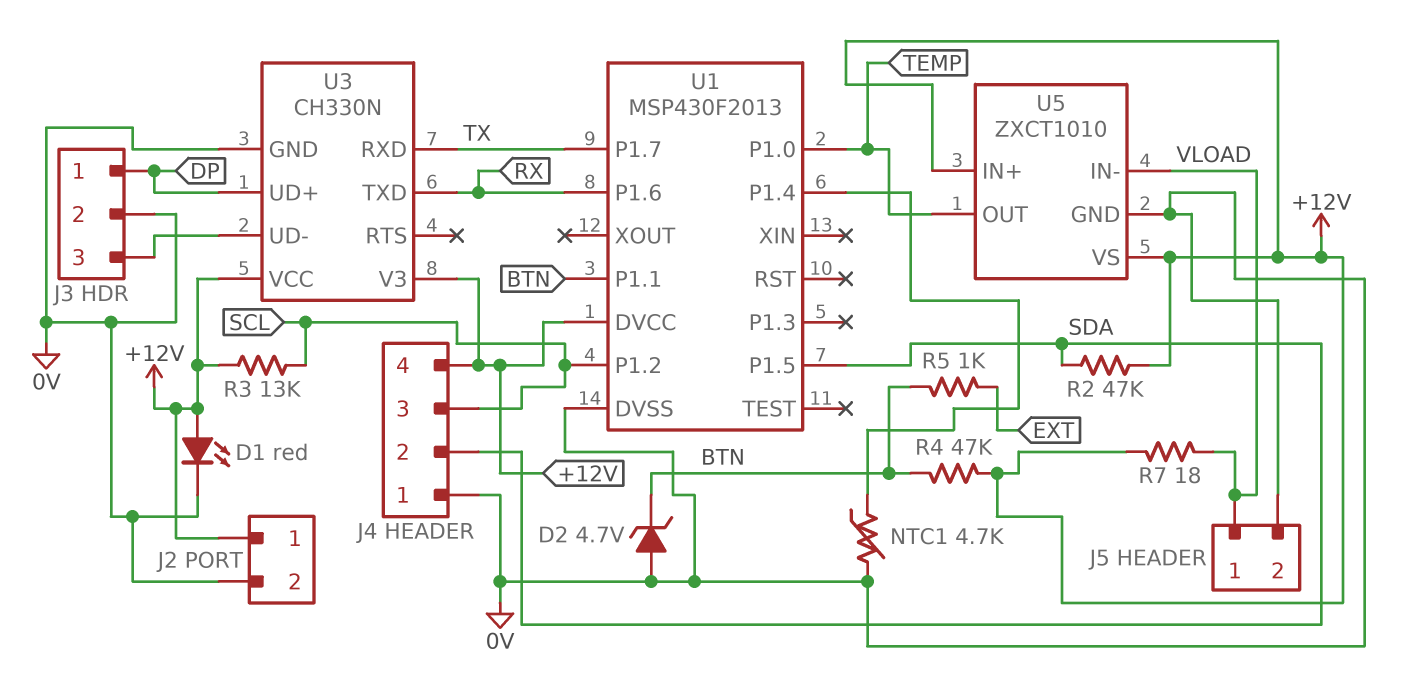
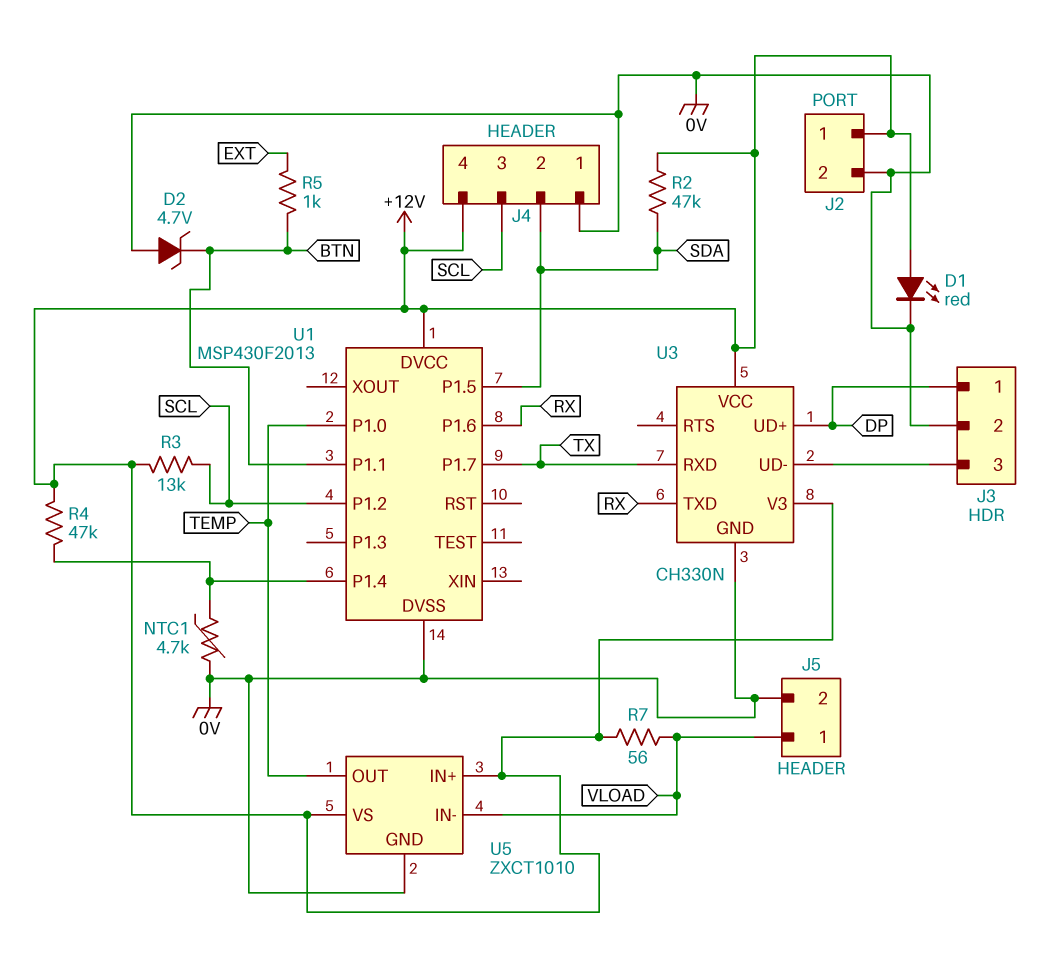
R4: 47k (+12V, BTN) -> 47k (+12V, U1/P1.4)
R7: 18 (+12V, VLOAD) -> 56 (+12V, VLOAD)

